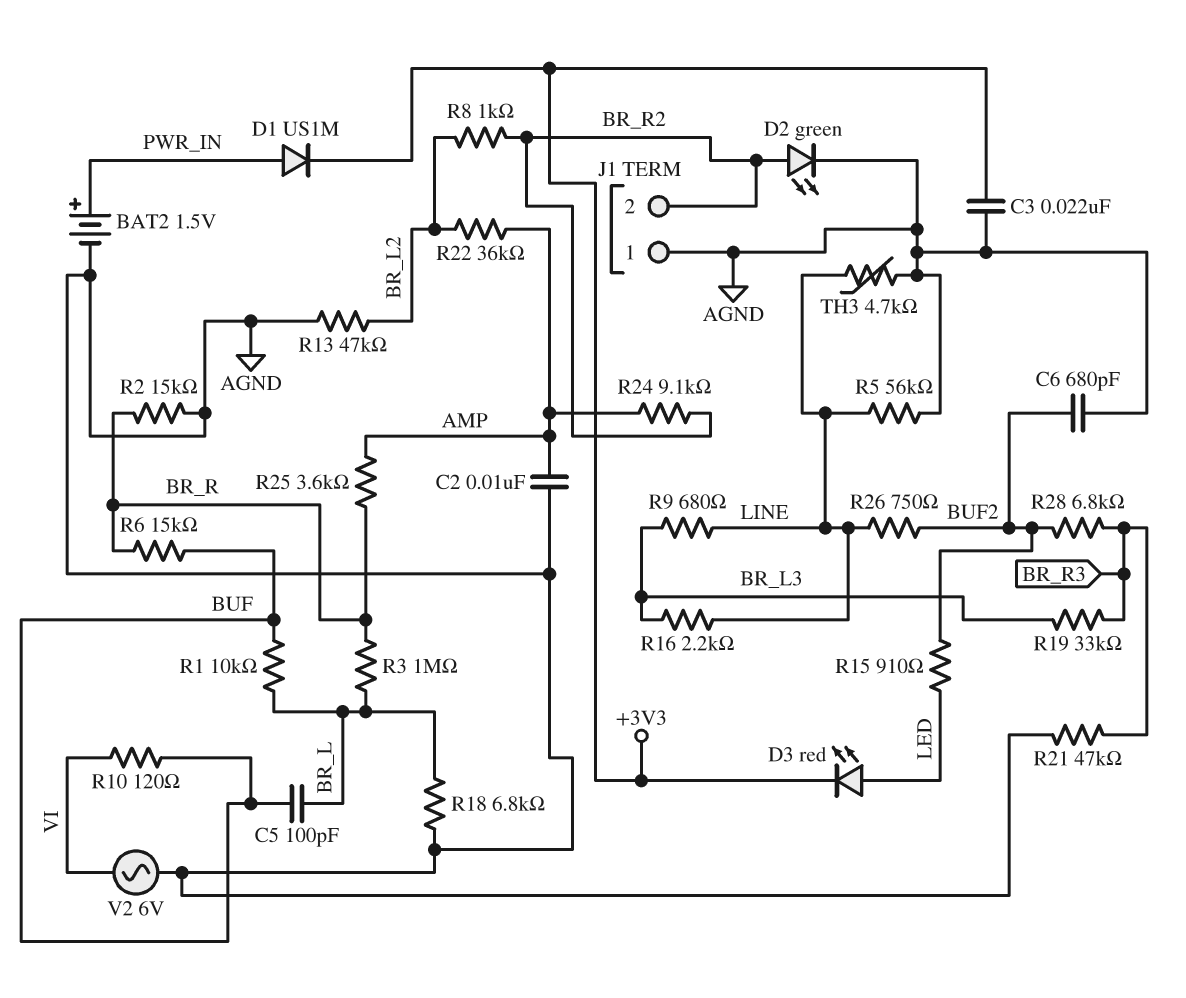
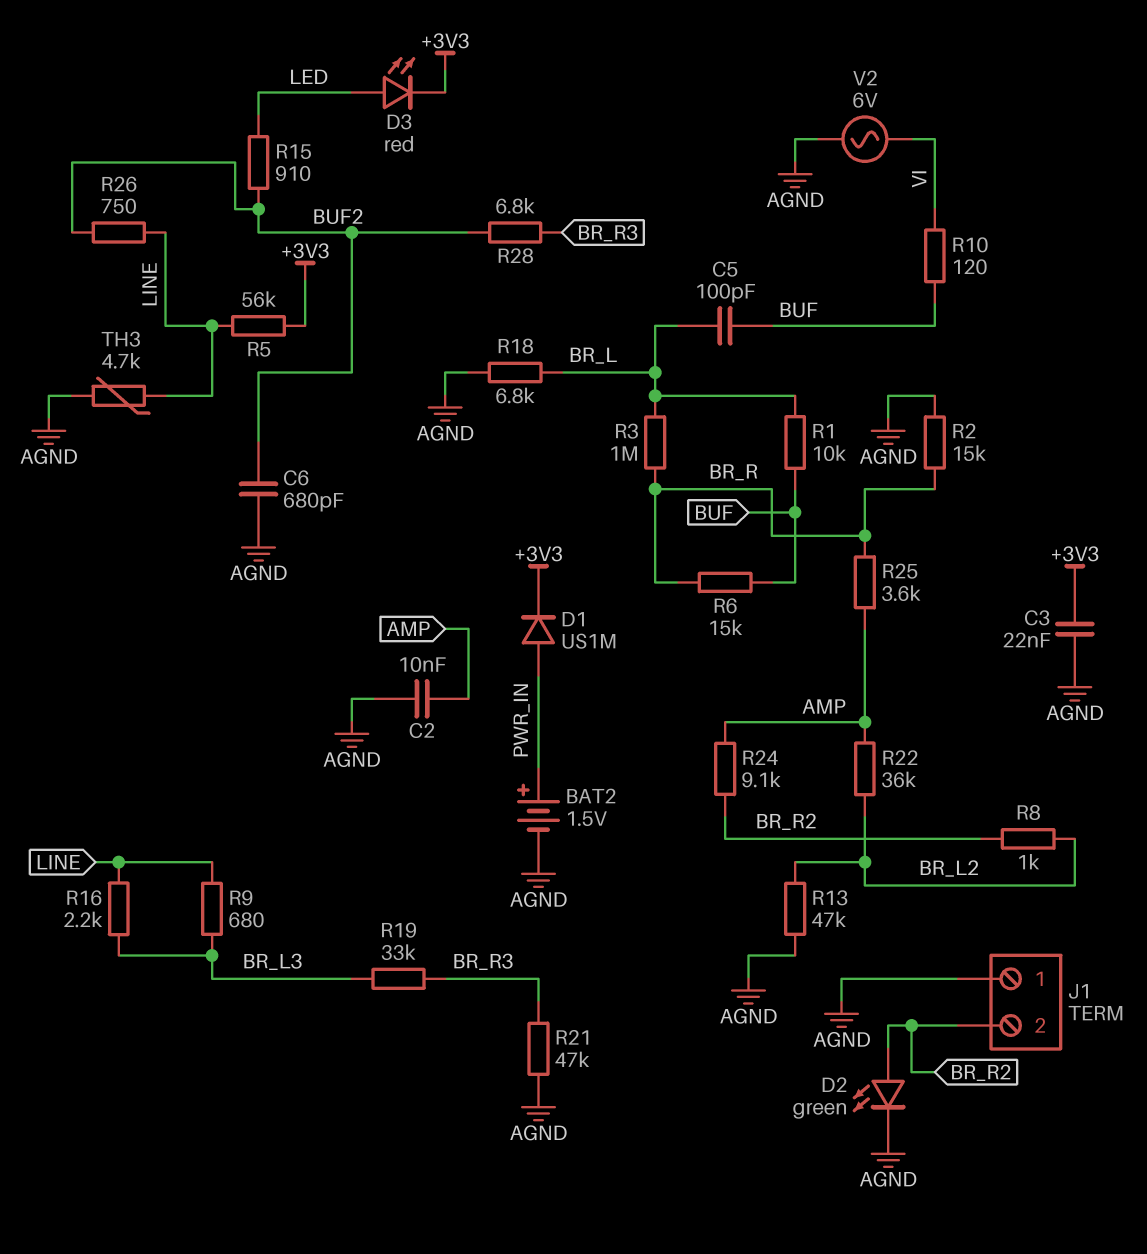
R5: 56k (AGND, LINE) -> 56k (+3V3, LINE)

